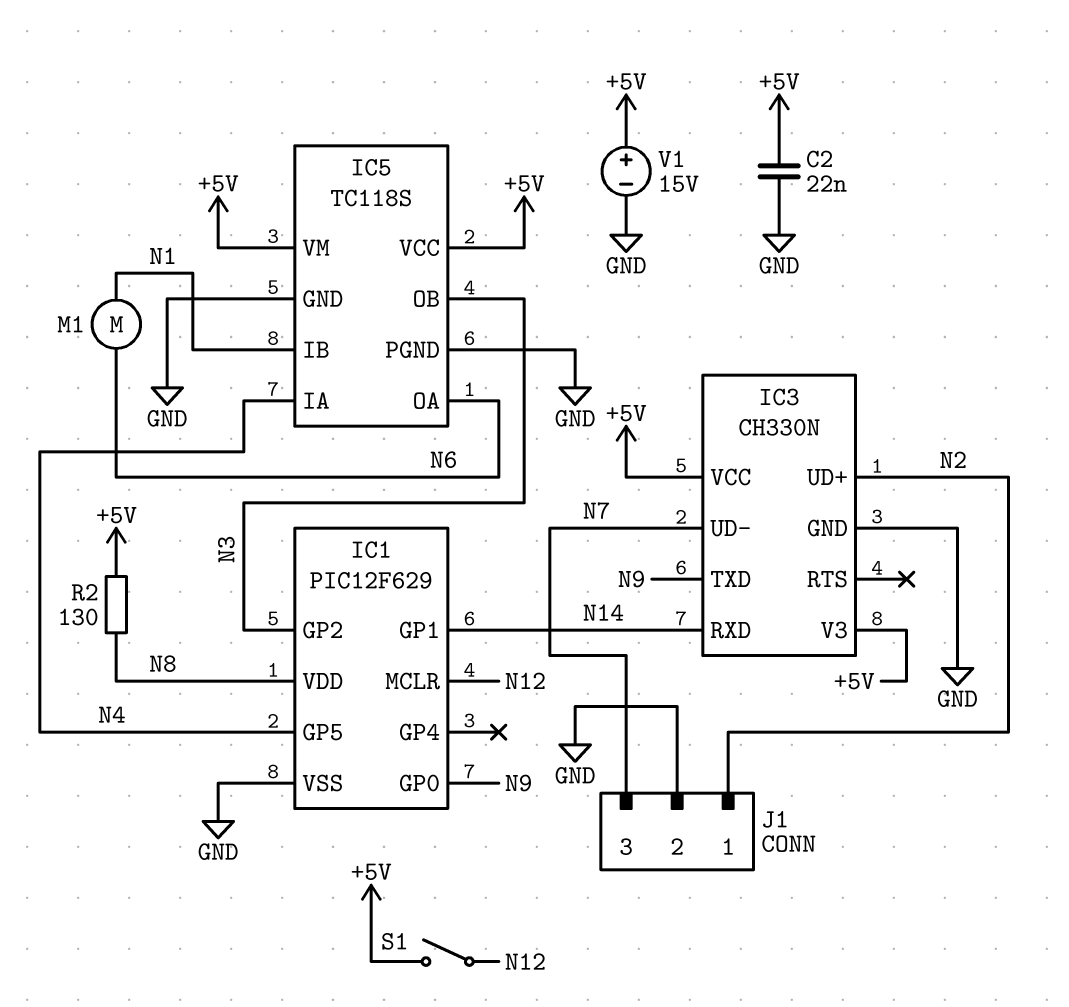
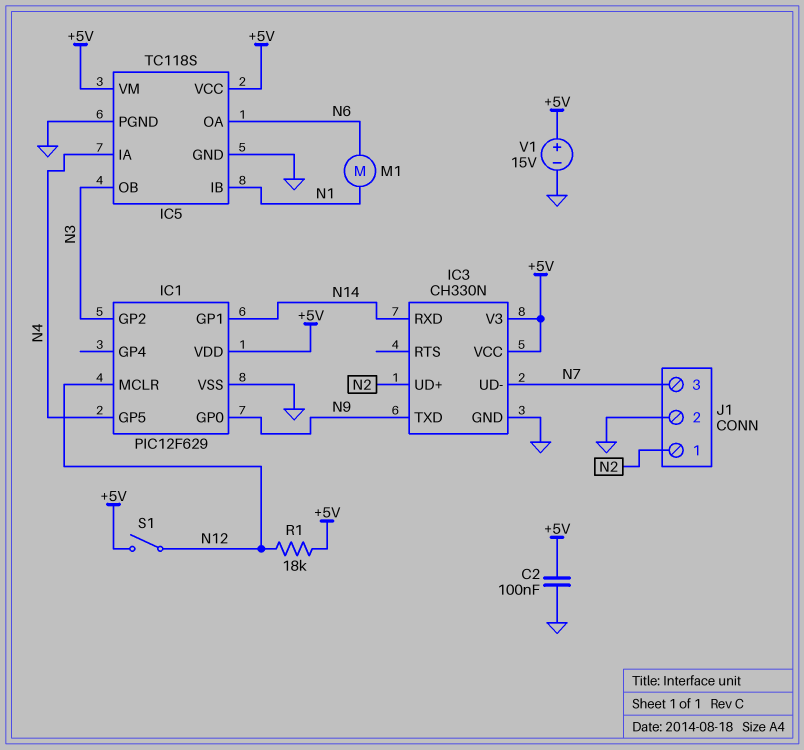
C2: 22nF (+5V, GND) -> 100nF (+5V, GND)
IC1 pin VDD: N8 -> +5V
R1: none -> 18k (+5V, N12)
R2: 130 (+5V, N8) -> none

